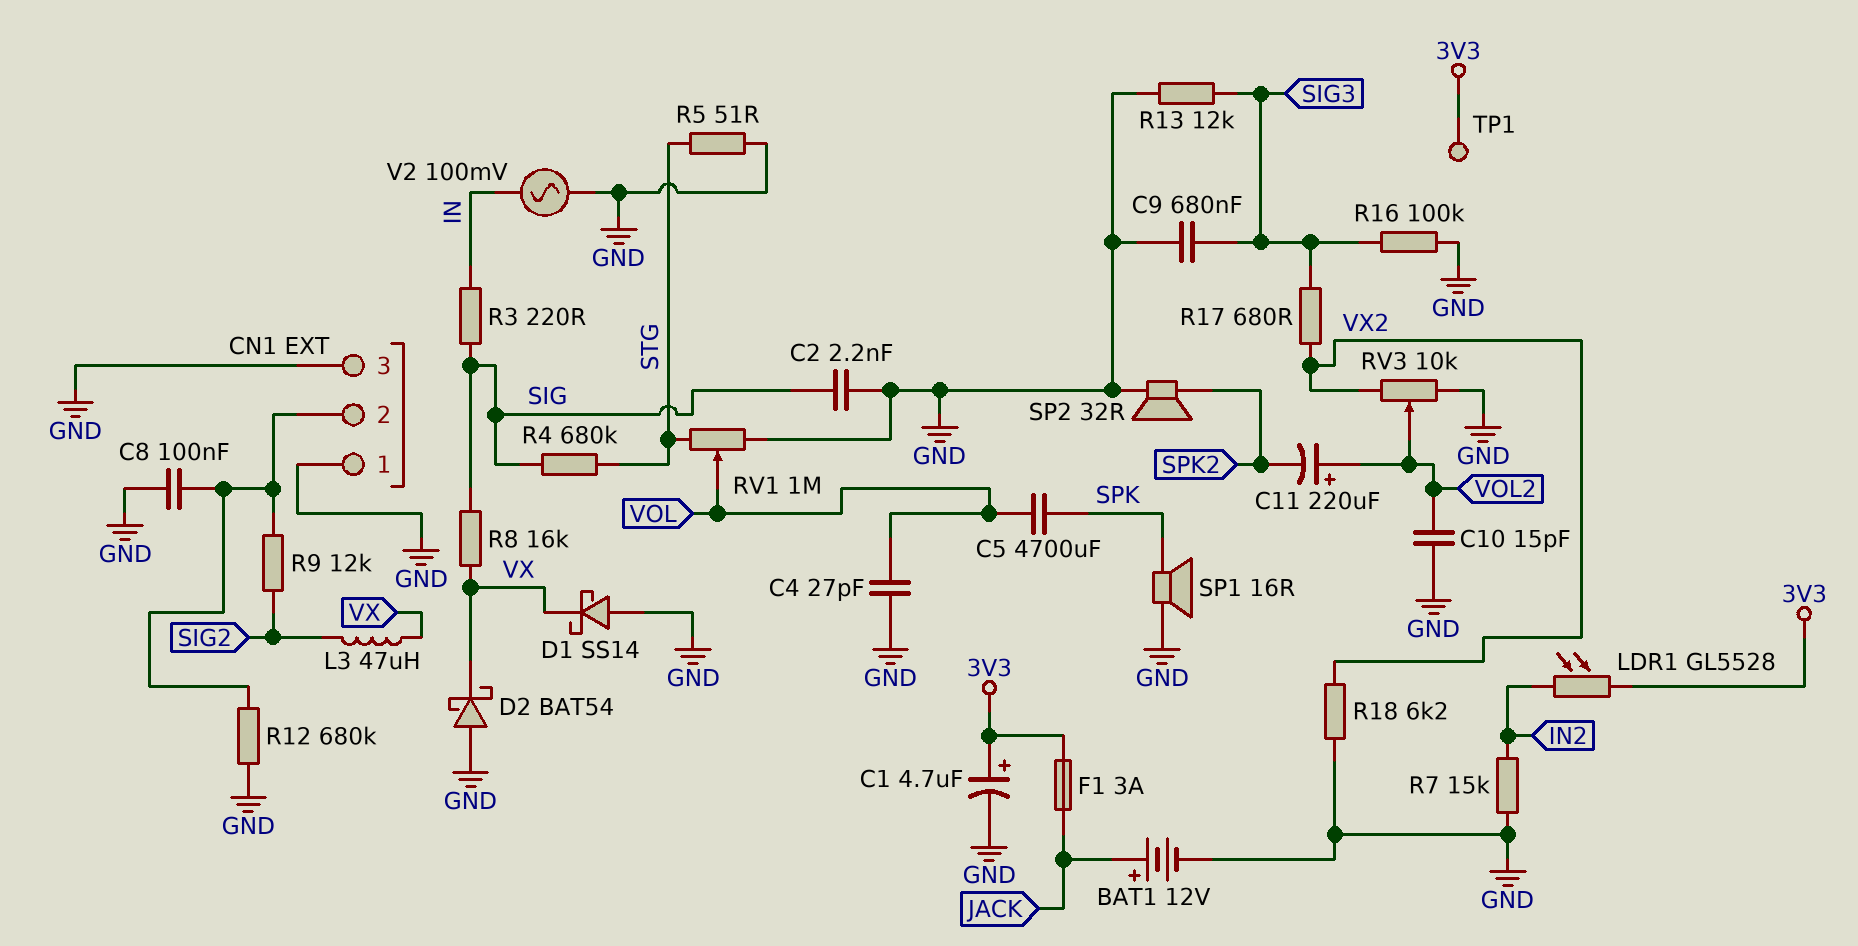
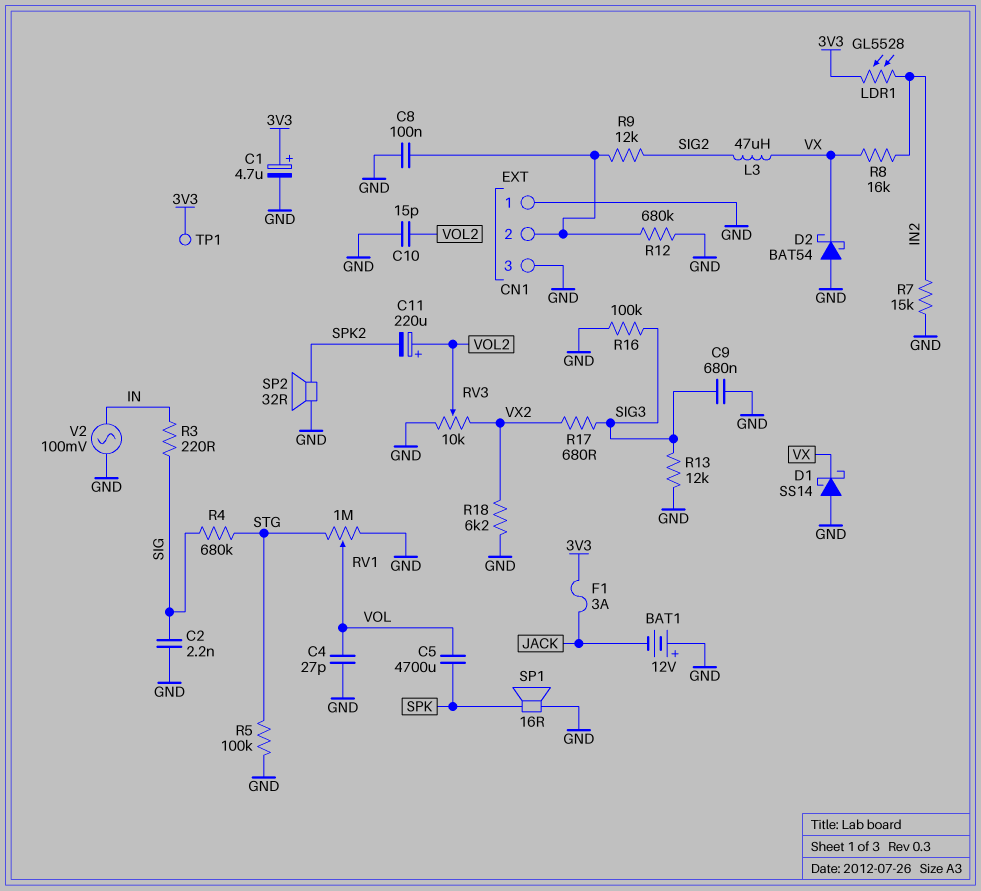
BAT1: 12V (plus JACK, minus GND) -> 12V (plus GND, minus JACK)
R5: 51 (GND, STG) -> 100k (GND, STG)
R8: 16k (SIG, VX) -> 16k (IN2, VX)

